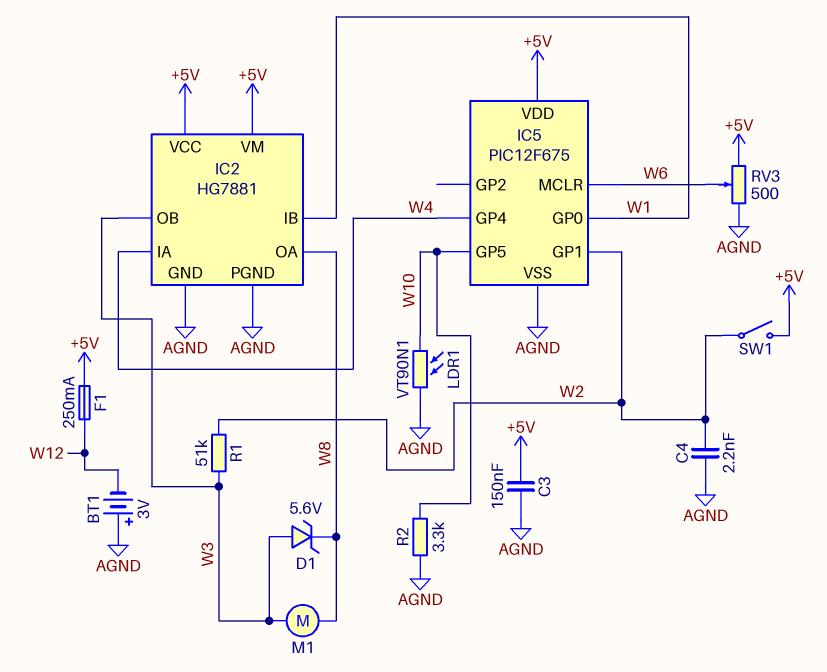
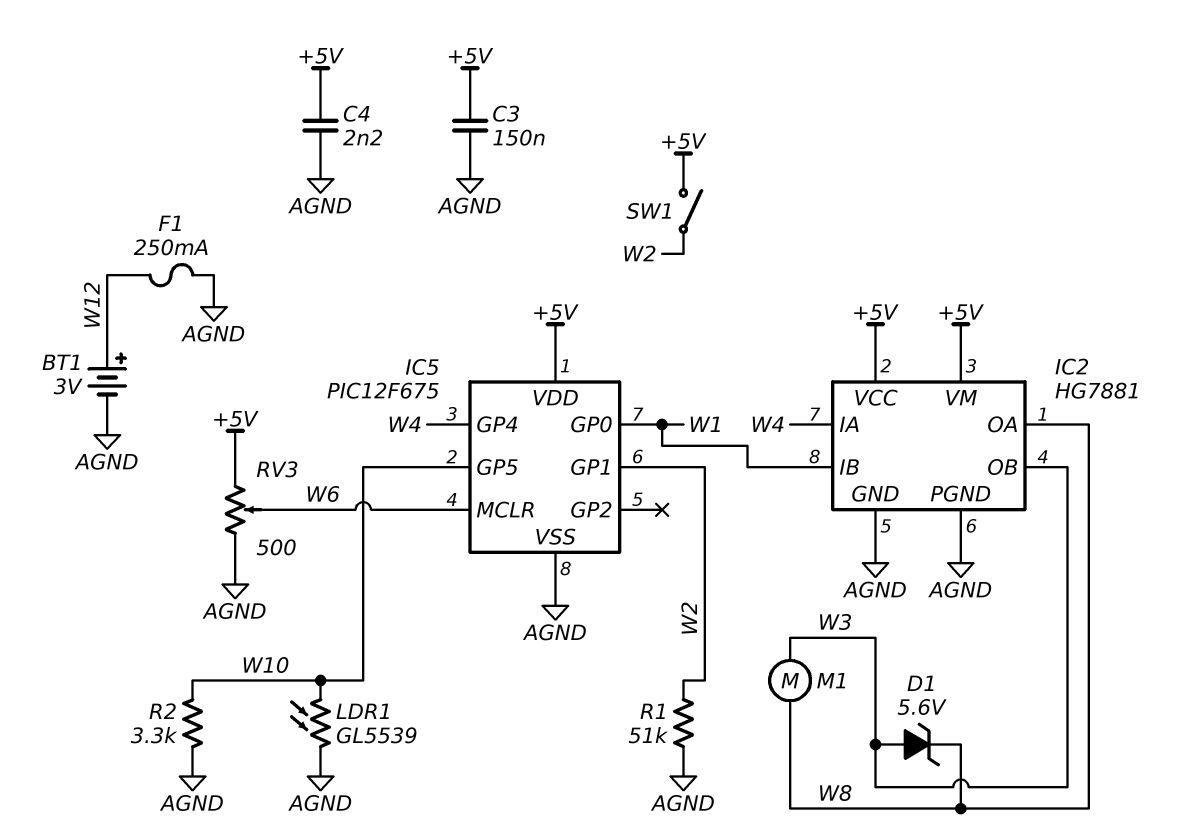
BT1: 3V (plus AGND, minus W12) -> 3V (plus W12, minus AGND)
C4: 2.2nF (AGND, W2) -> 2.2nF (+5V, AGND)
F1: 250mA (+5V, W12) -> 250mA (AGND, W12)
LDR1: VT90N1 (AGND, W10) -> GL5539 (AGND, W10)
R1: 51k (W2, W3) -> 51k (AGND, W2)

